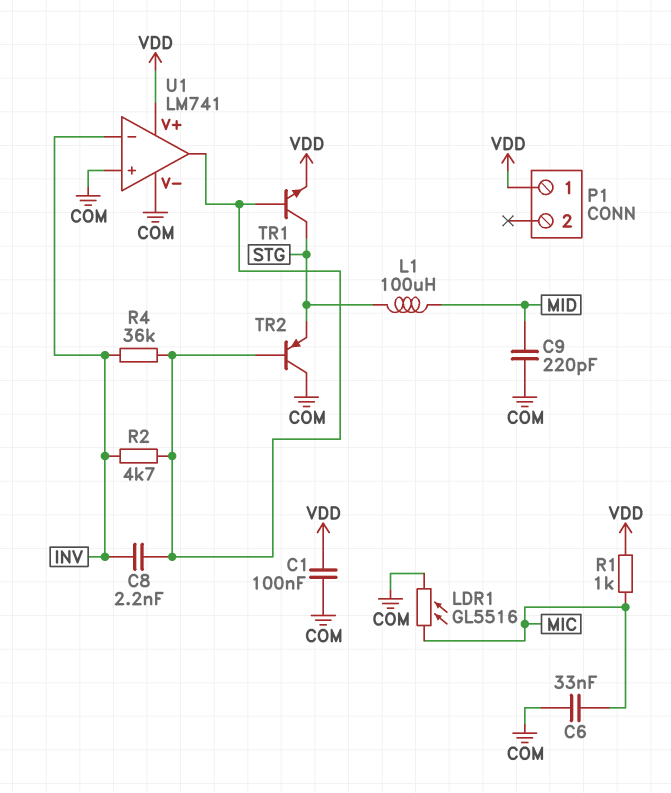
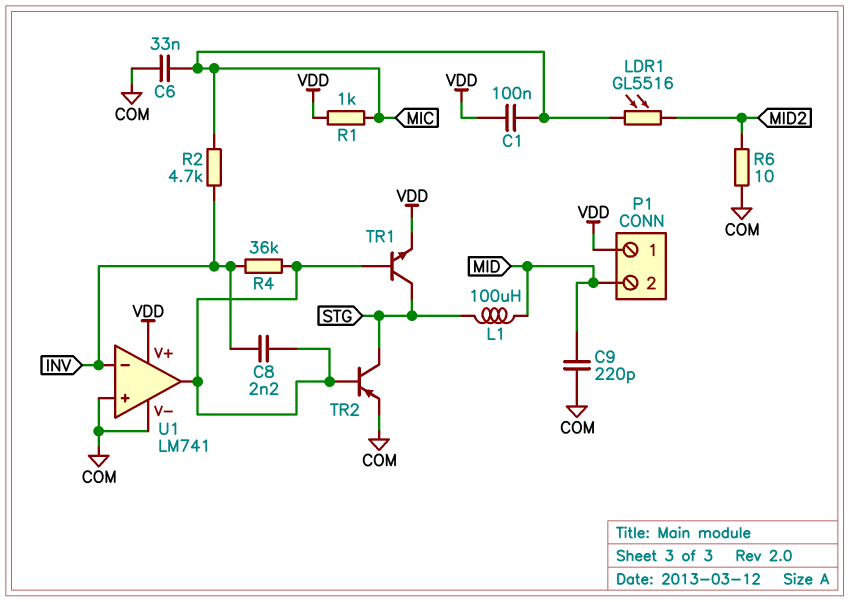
C1: 100nF (COM, VDD) -> 100nF (MIC, VDD)
LDR1: GL5516 (COM, MIC) -> GL5516 (MIC, MID2)
P1 pin 2: none -> MID
R2: 4.7k (INV, U1/out) -> 4.7k (INV, MIC)
R6: none -> 10 (COM, MID2)
TR2: PNP (B U1/out, C COM, E STG) -> PNP (B U1/out, C STG, E COM)

